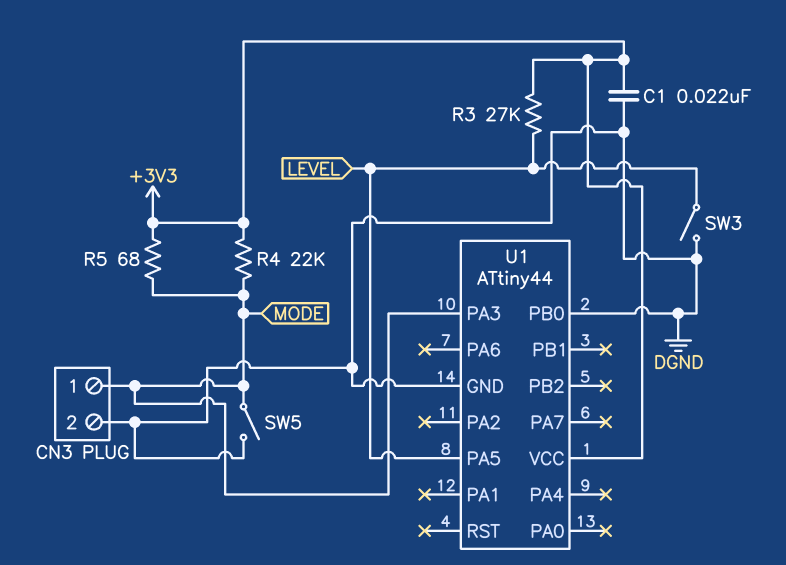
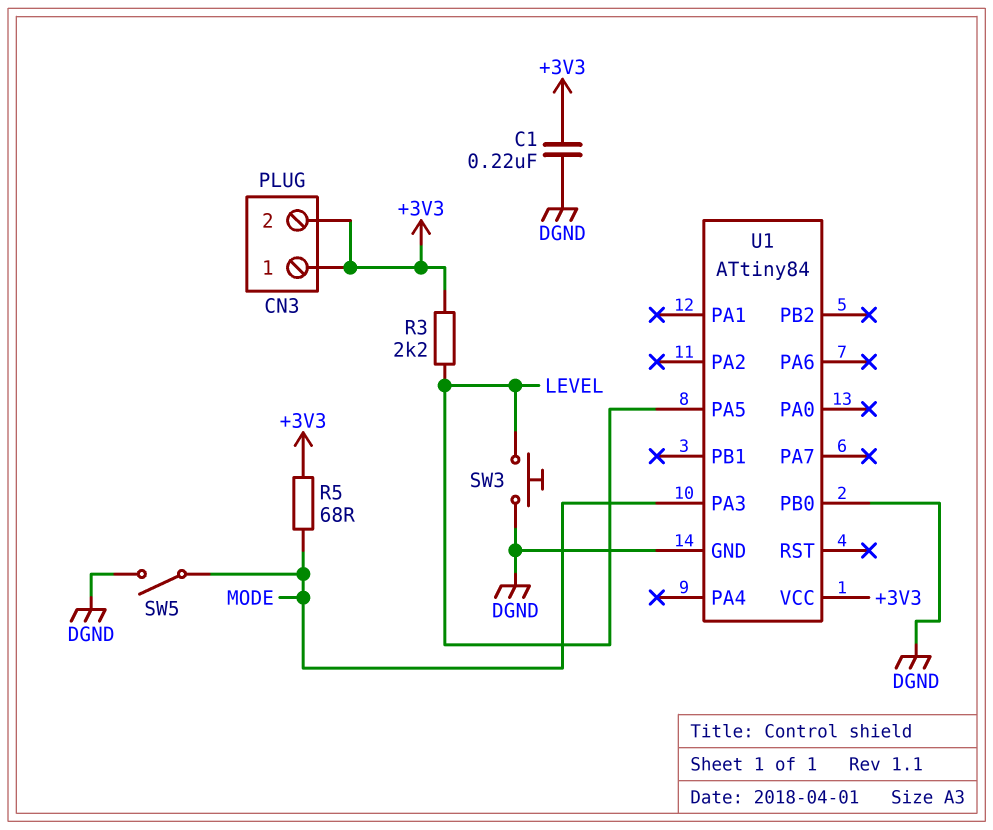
C1: 22nF (+3V3, DGND) -> 220nF (+3V3, DGND)
CN3 pin 1: MODE -> +3V3
CN3 pin 2: DGND -> +3V3
R3: 27k (+3V3, LEVEL) -> 2.2k (+3V3, LEVEL)
R4: 22k (+3V3, MODE) -> none
SW3: switch (DGND, LEVEL) -> button (DGND, LEVEL)
U1: ATtiny44 -> ATtiny84

